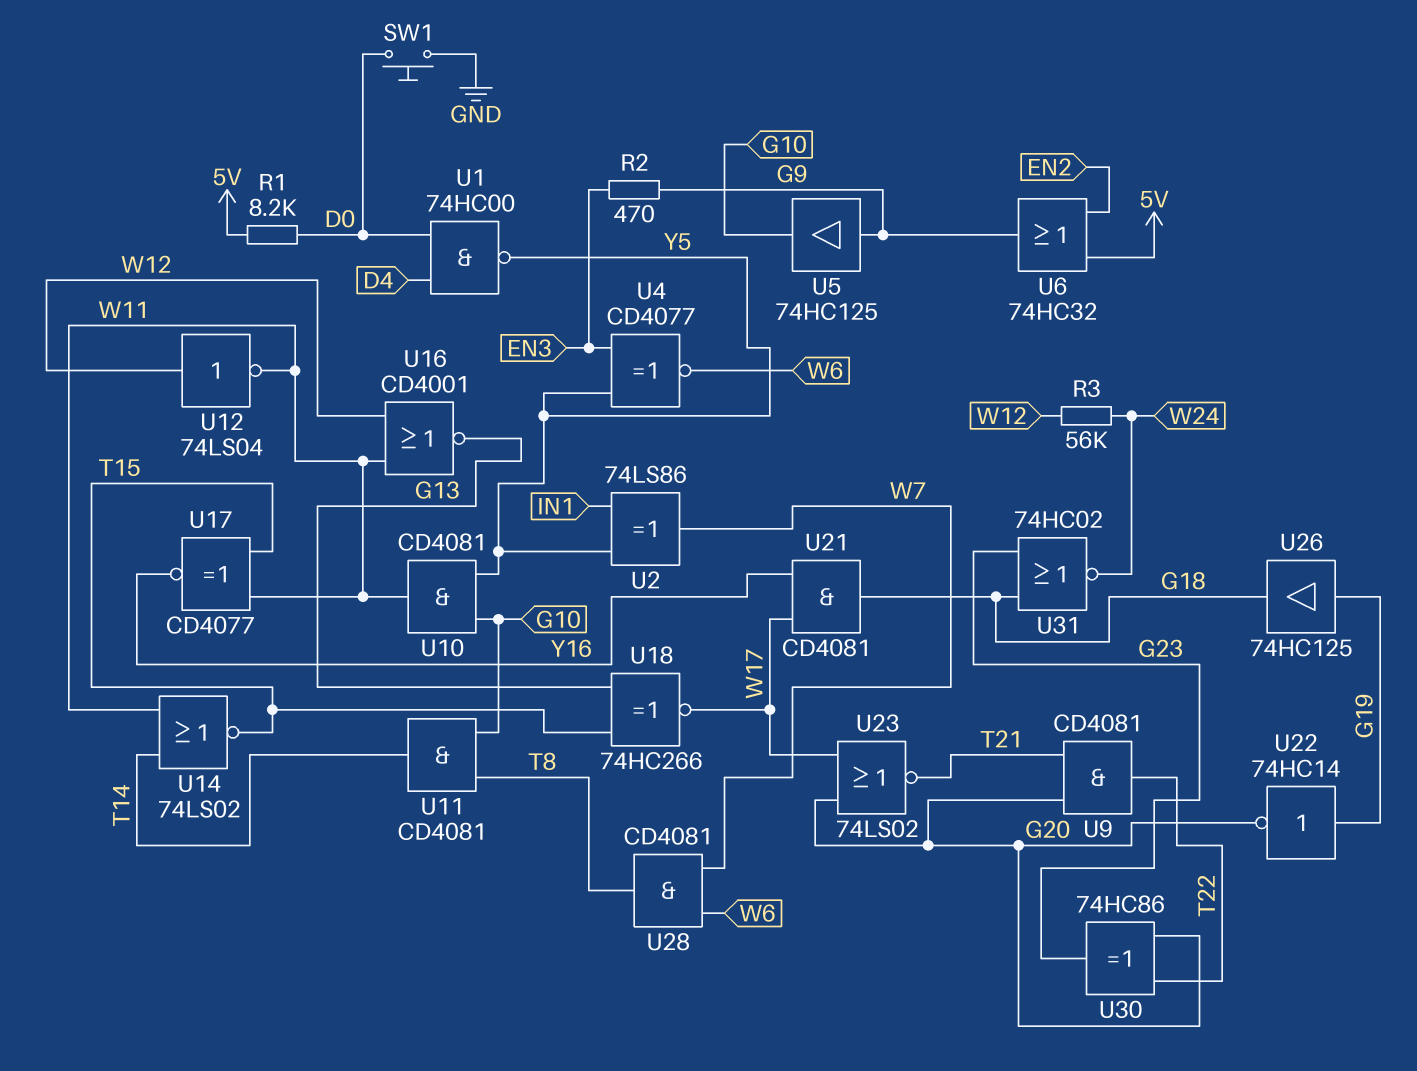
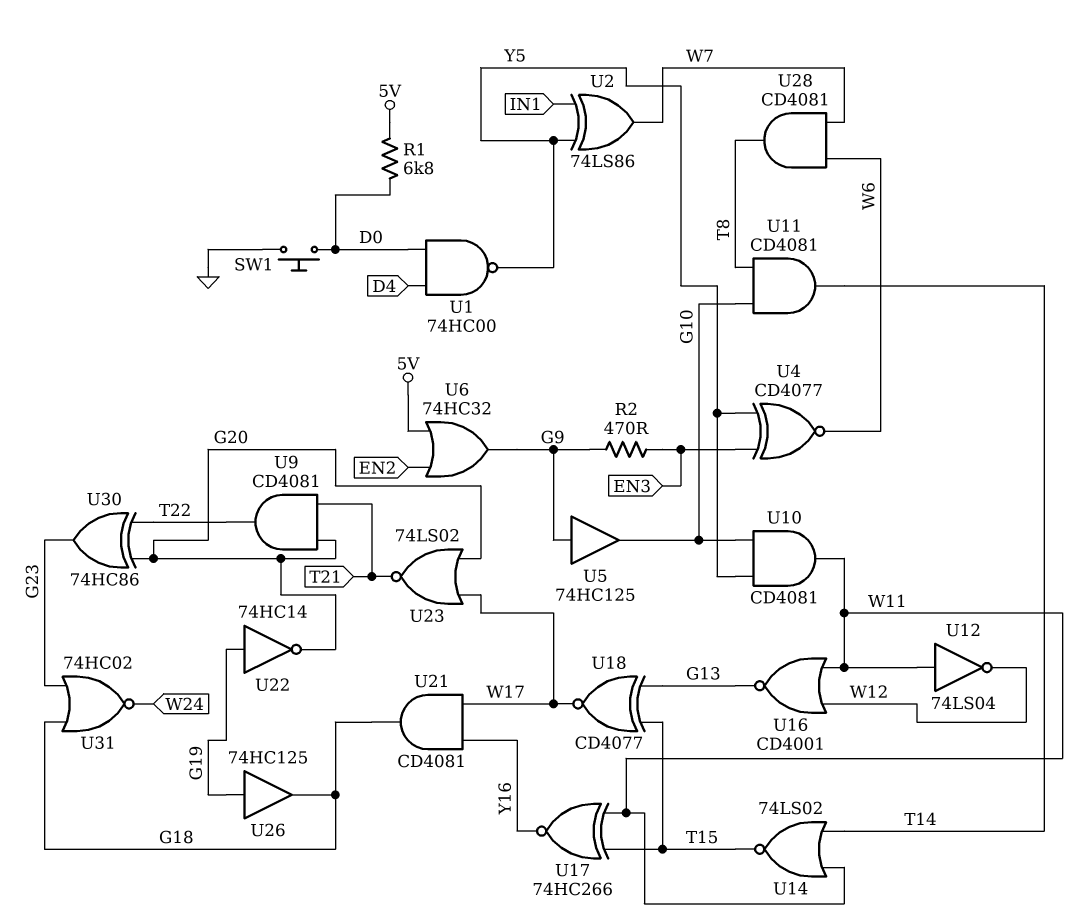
R1: 8.2k (5V, D0) -> 6.8k (5V, D0)
R3: 56k (W12, W24) -> none
U12: NOT 74LS04 (in W12, out W11) -> NOT 74LS04 (in W11, out W12)
U17: XNOR CD4077 (in T15, in W11, out Y16) -> XNOR 74HC266 (in T15, in W11, out Y16)
U18: XNOR 74HC266 (in G13, in T15, out W17) -> XNOR CD4077 (in G13, in T15, out W17)

